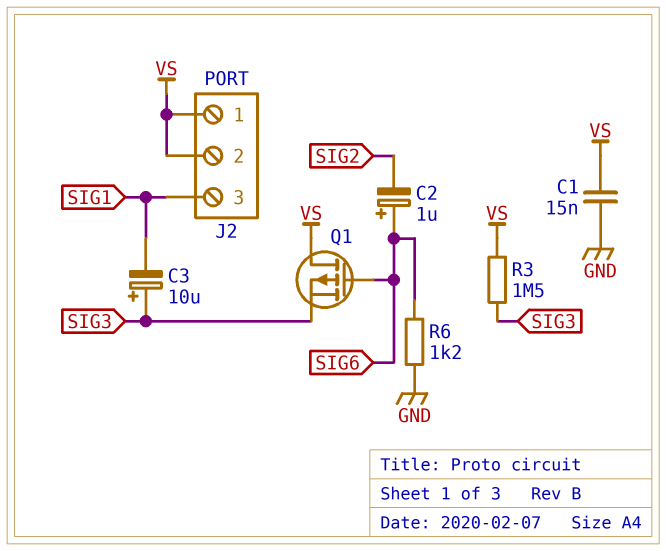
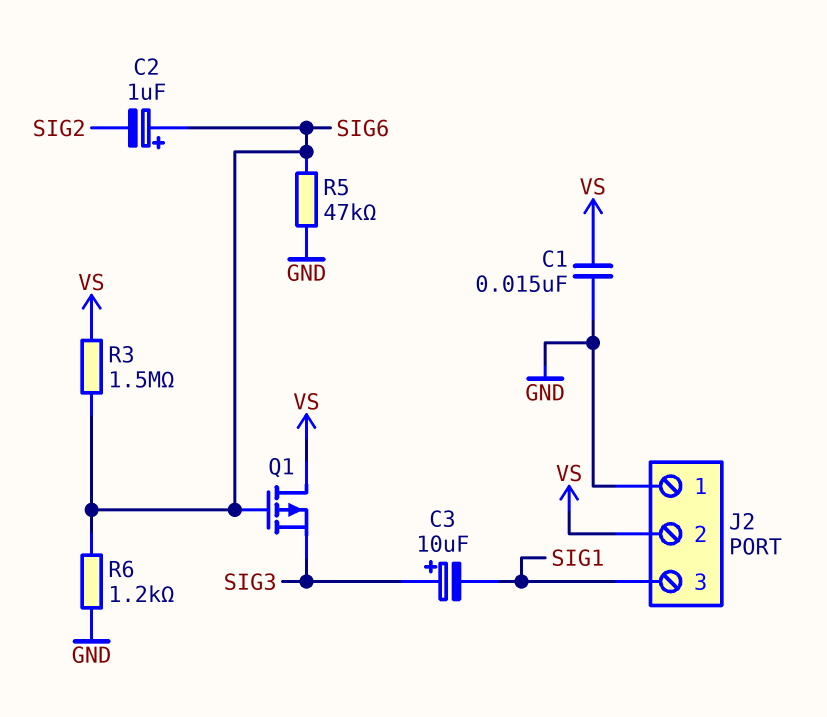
J2 pin 1: VS -> GND
R3: 1.5M (SIG3, VS) -> 1.5M (SIG6, VS)
R5: none -> 47k (GND, SIG6)

